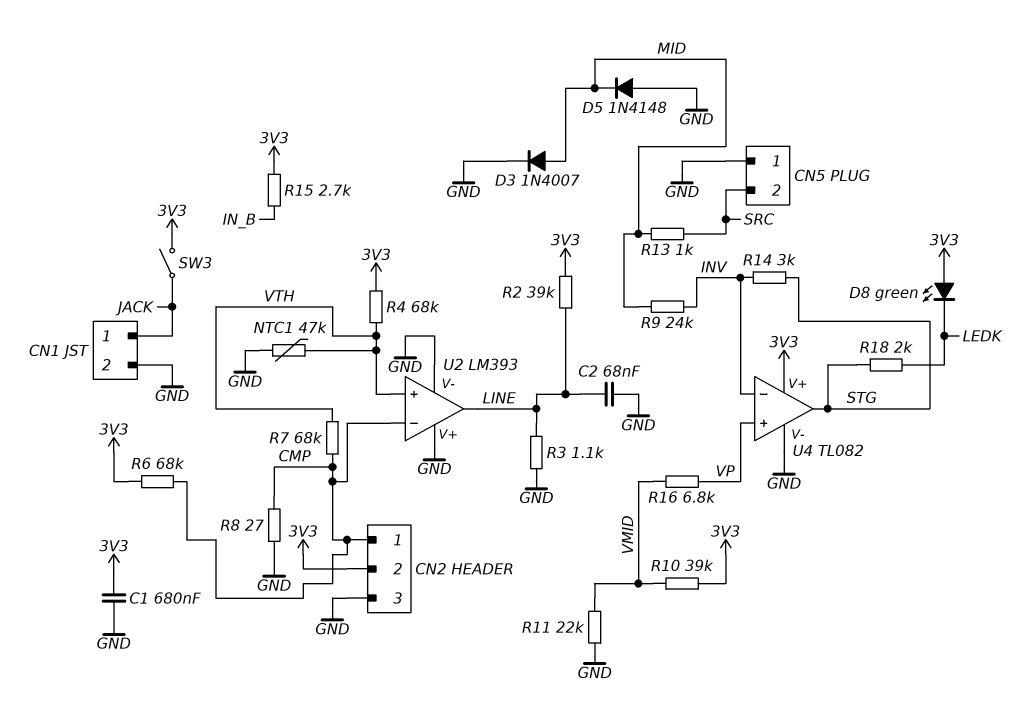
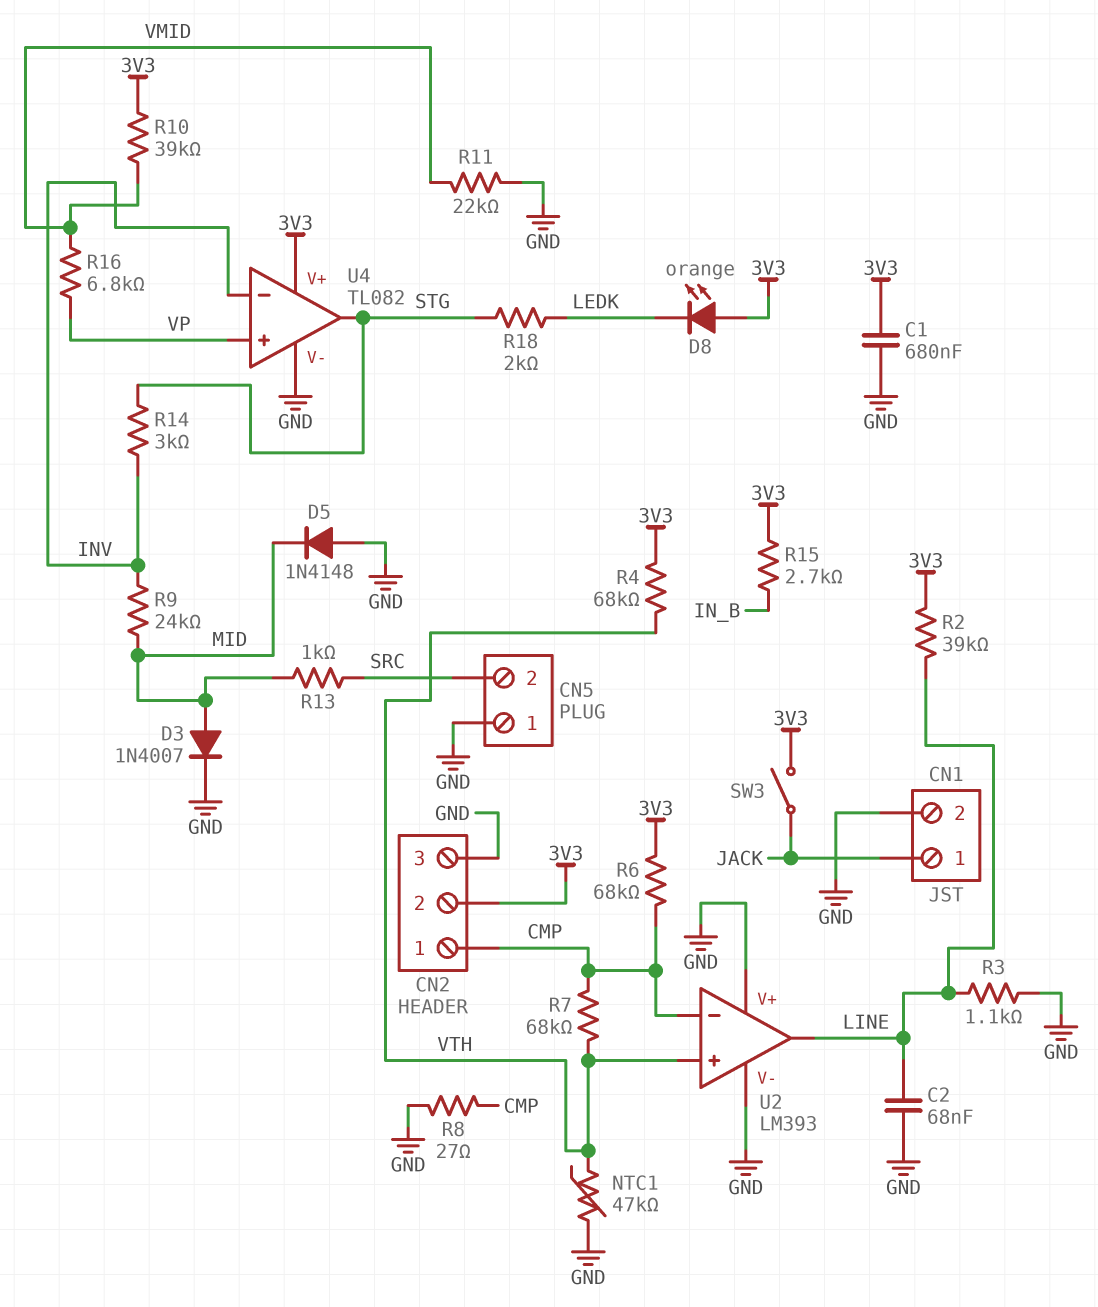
D8: LED green (A 3V3, K LEDK) -> LED orange (A 3V3, K LEDK)

